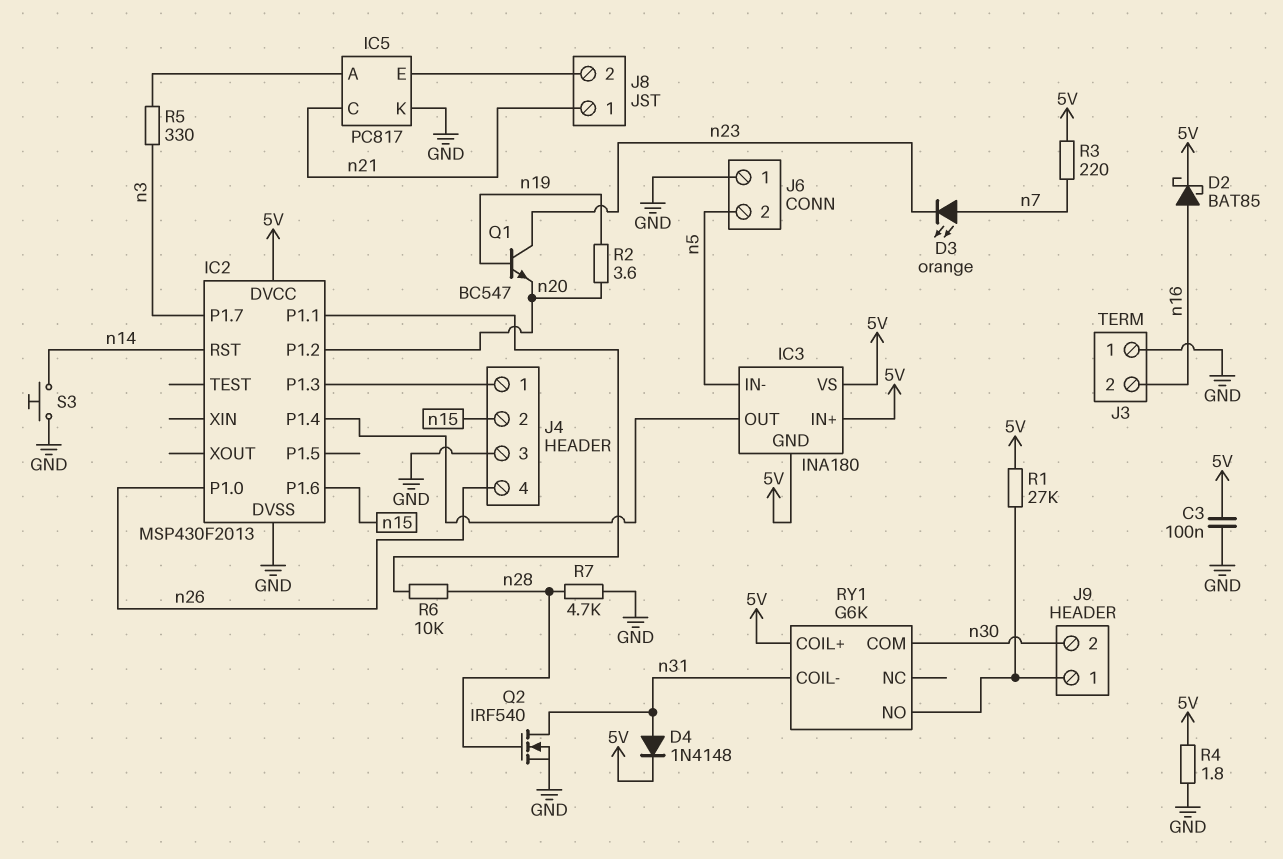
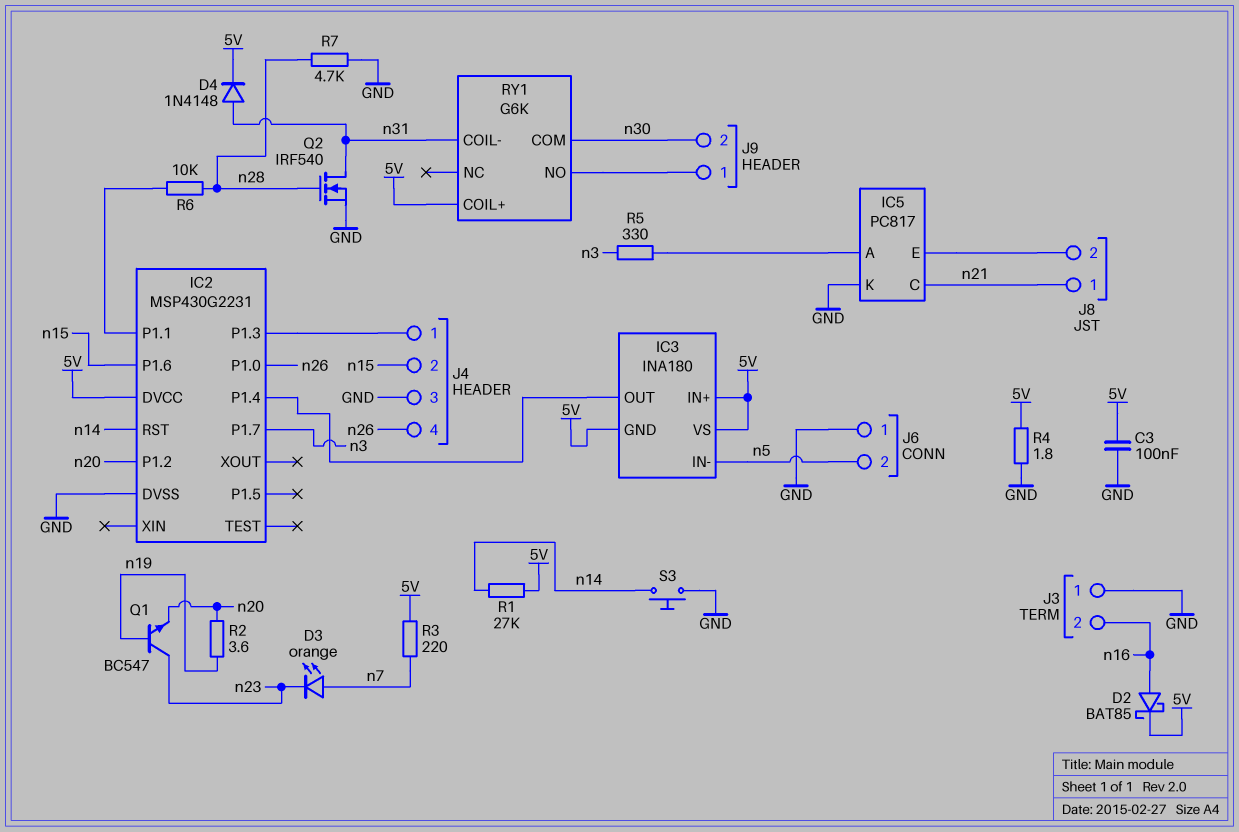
IC2: MSP430F2013 -> MSP430G2231
R1: 27k (5V, J9/1) -> 27k (5V, n14)

